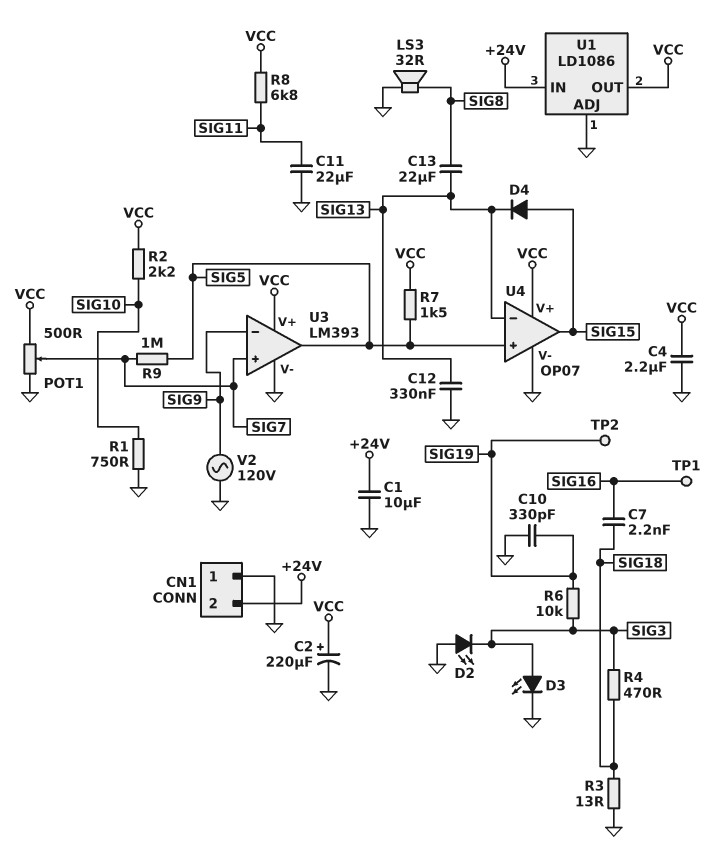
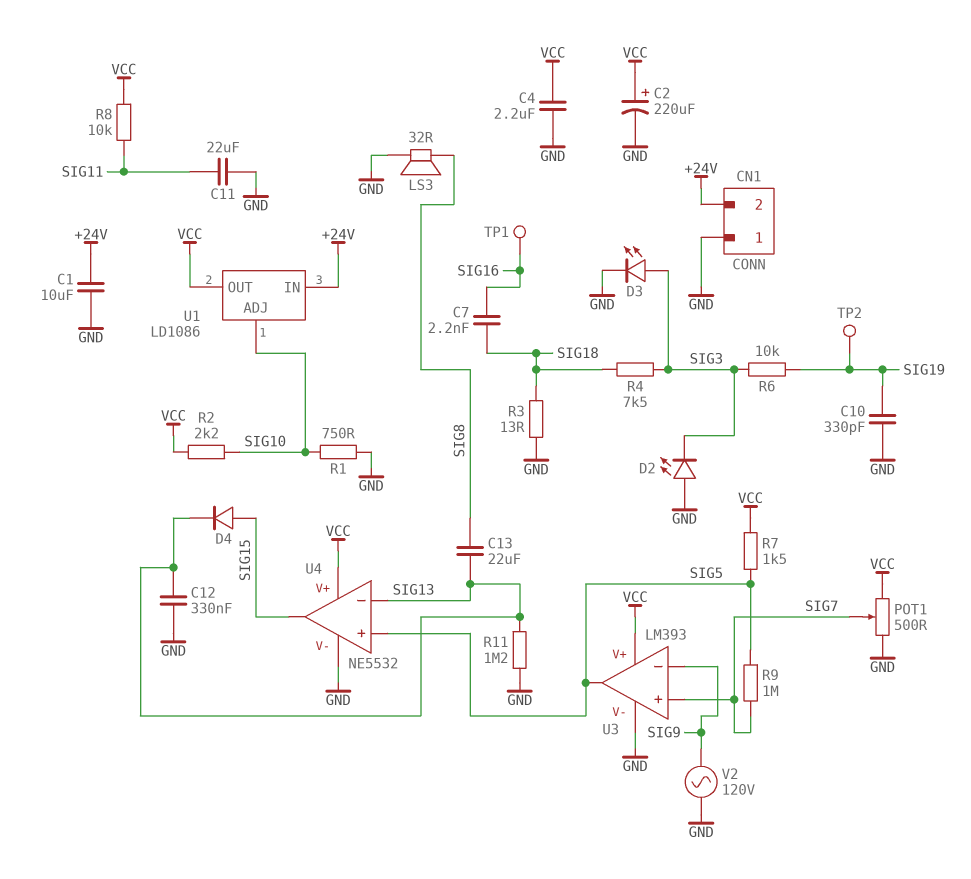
R4: 470 (SIG3, SIG18) -> 7.5k (SIG3, SIG18)
R8: 6.8k (SIG11, VCC) -> 10k (SIG11, VCC)
R11: none -> 1.2M (GND, SIG13)
U1 pin ADJ: GND -> SIG10
U4: OP07 -> NE5532

